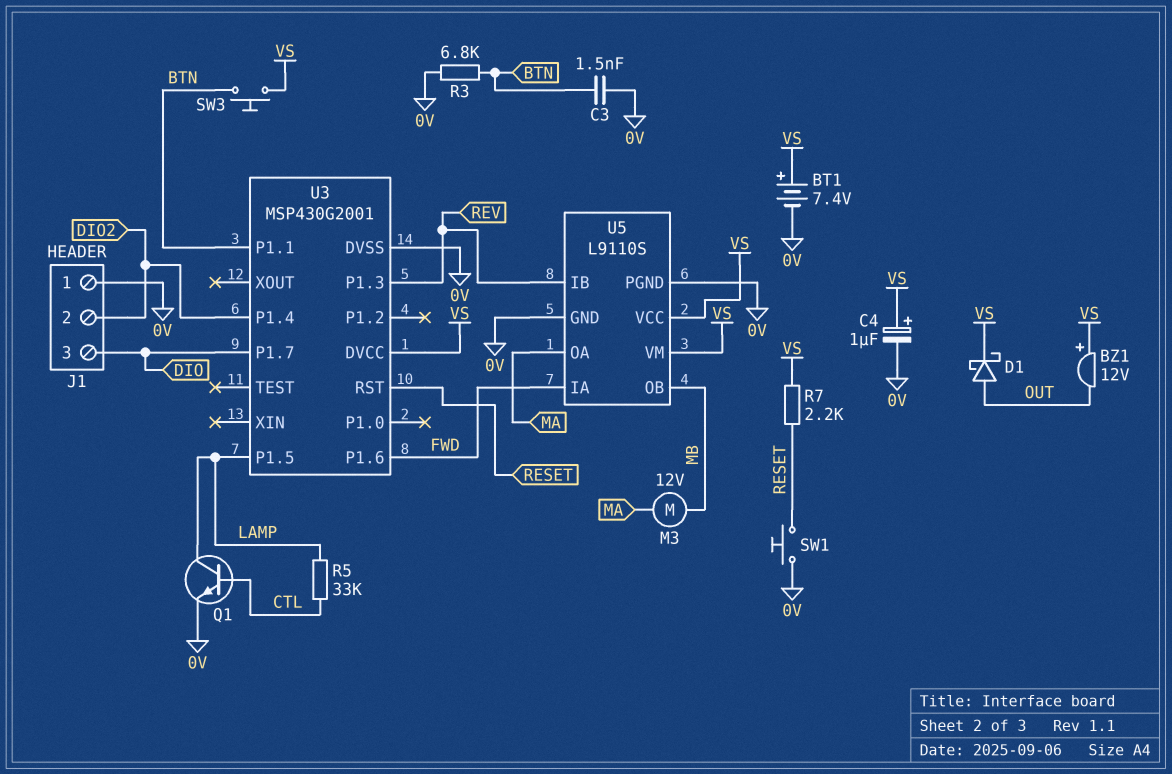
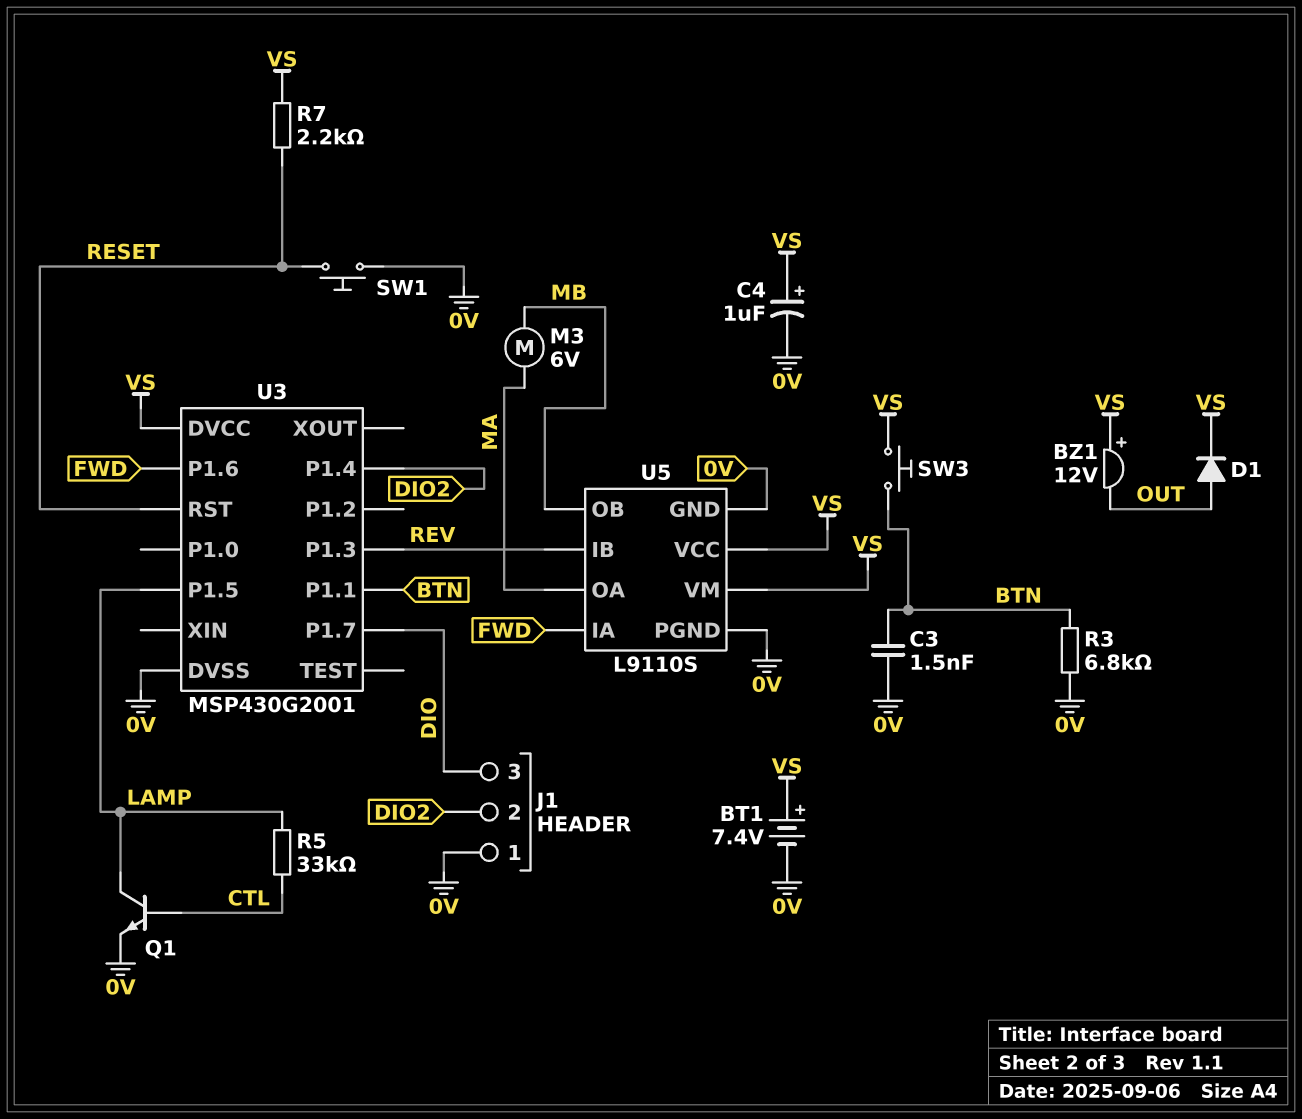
D1: schottky (A OUT, K VS) -> diode (A OUT, K VS)
M3: motor 12V (MA, MB) -> motor 6V (MA, MB)

